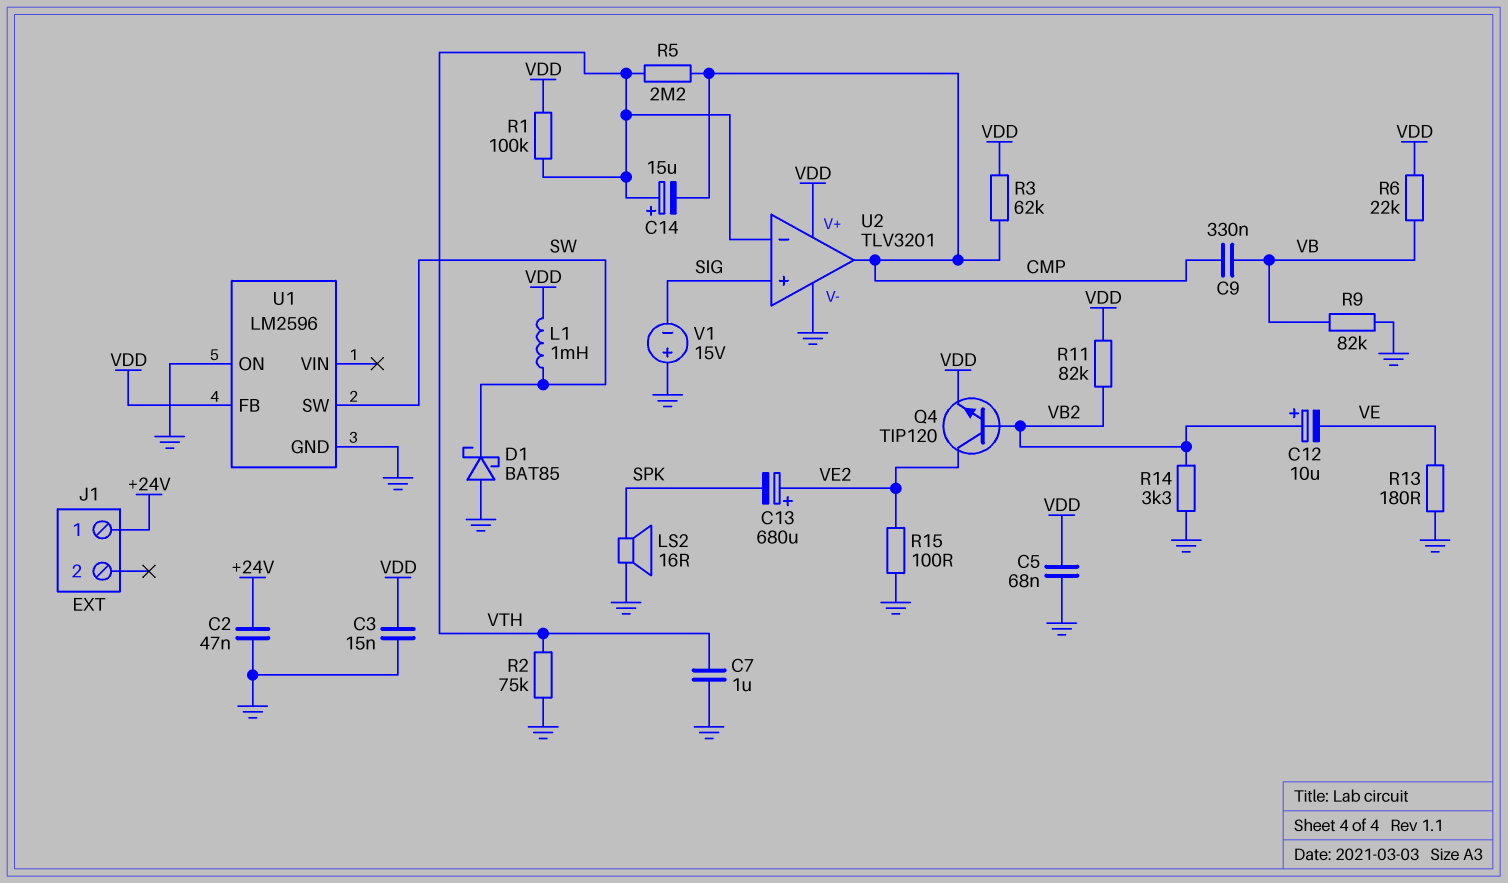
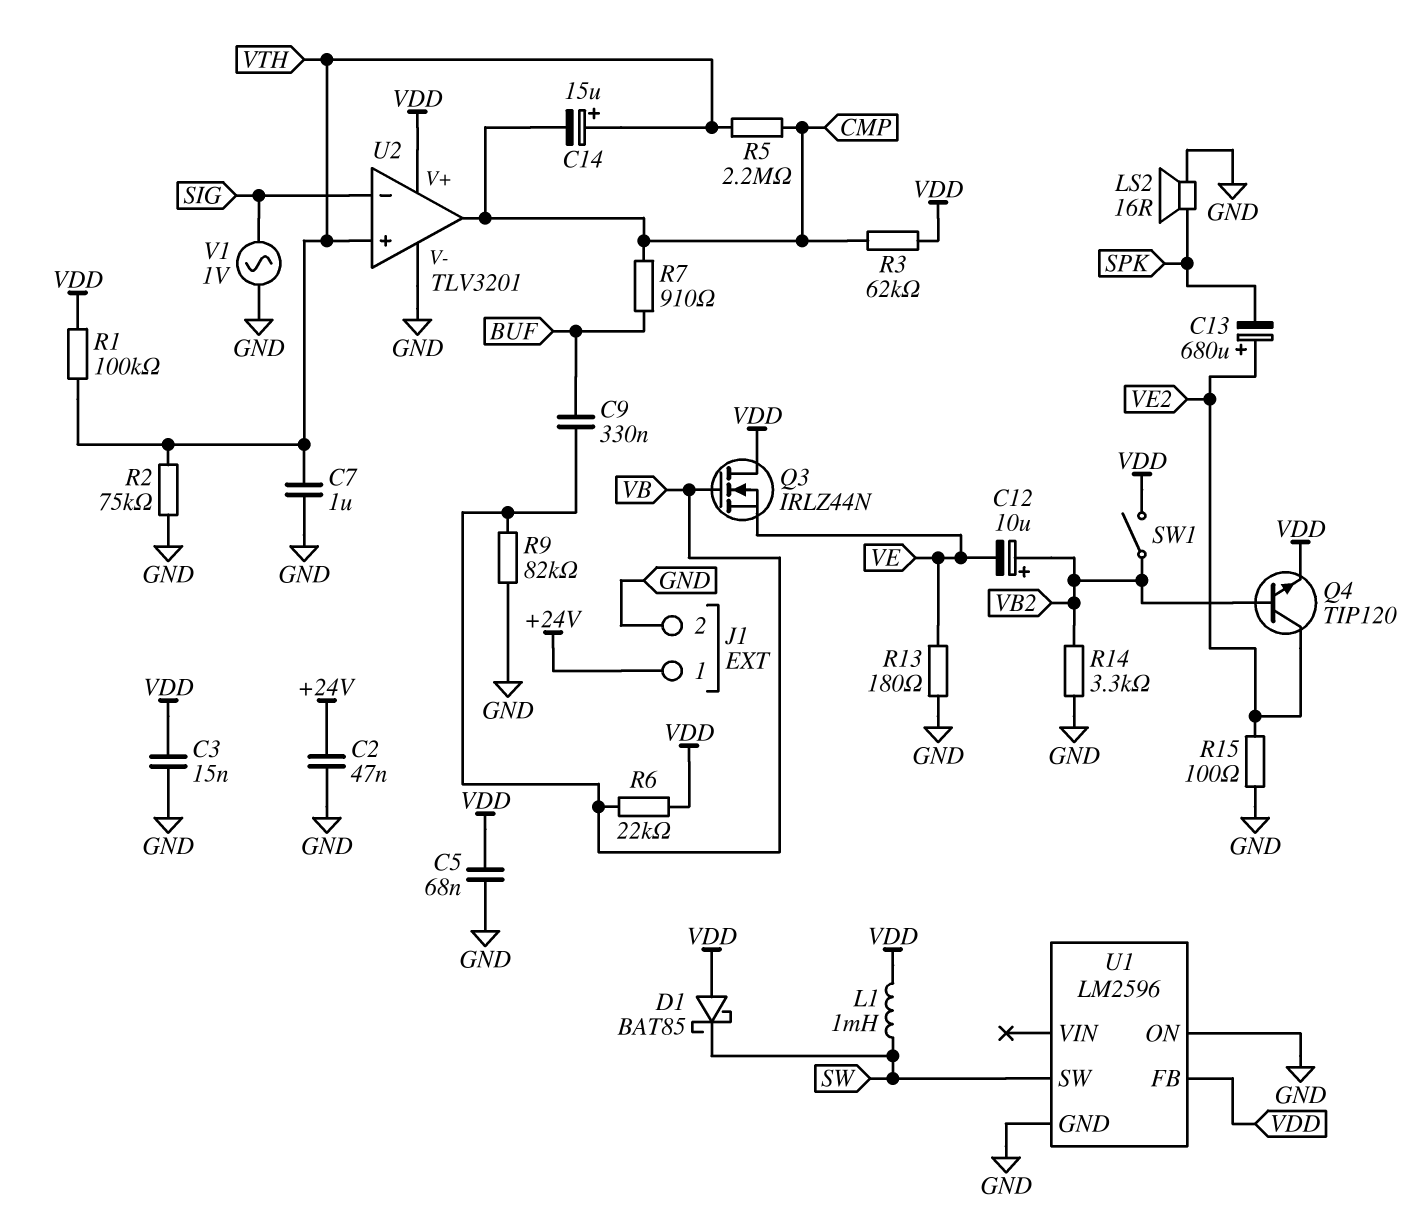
C9: 330nF (CMP, VB) -> 330nF (BUF, VB)
D1: schottky BAT85 (A GND, K SW) -> schottky BAT85 (A VDD, K SW)
J1 pin 2: none -> GND
Q3: none -> NMOS IRLZ44N (G VB, D VDD, S VE)
R7: none -> 910 (BUF, CMP)
R11: 82k (VB2, VDD) -> none
SW1: none -> switch (VB2, VDD)
U2 pin in+: SIG -> VTH
U2 pin in-: VTH -> SIG
V1: 15V (plus GND, minus SIG) -> AC 1V (GND, SIG)

